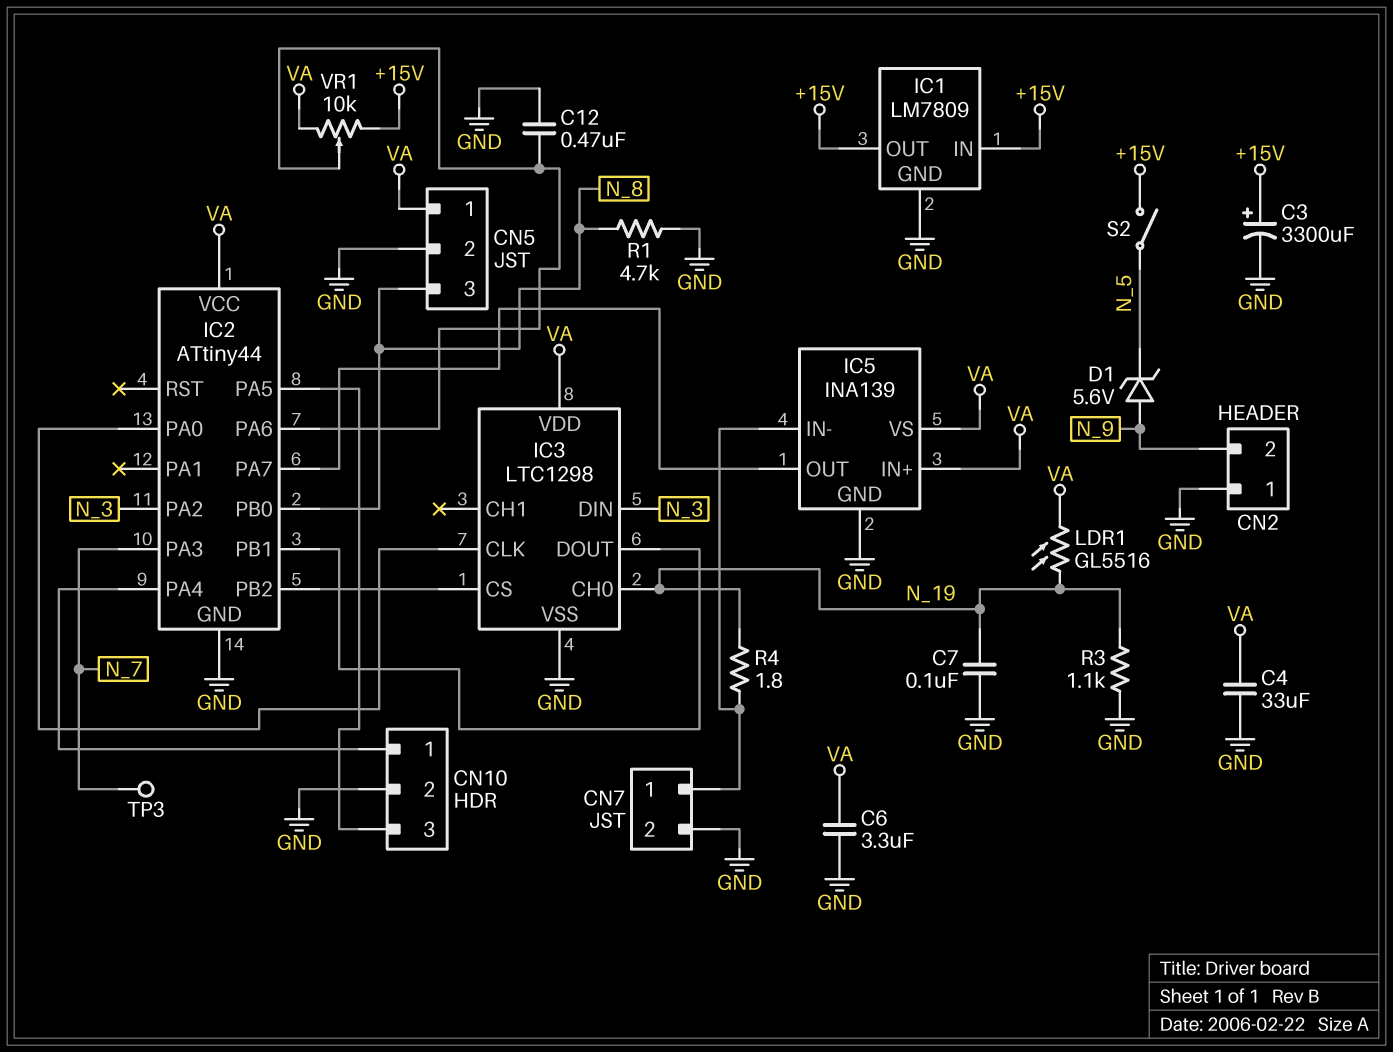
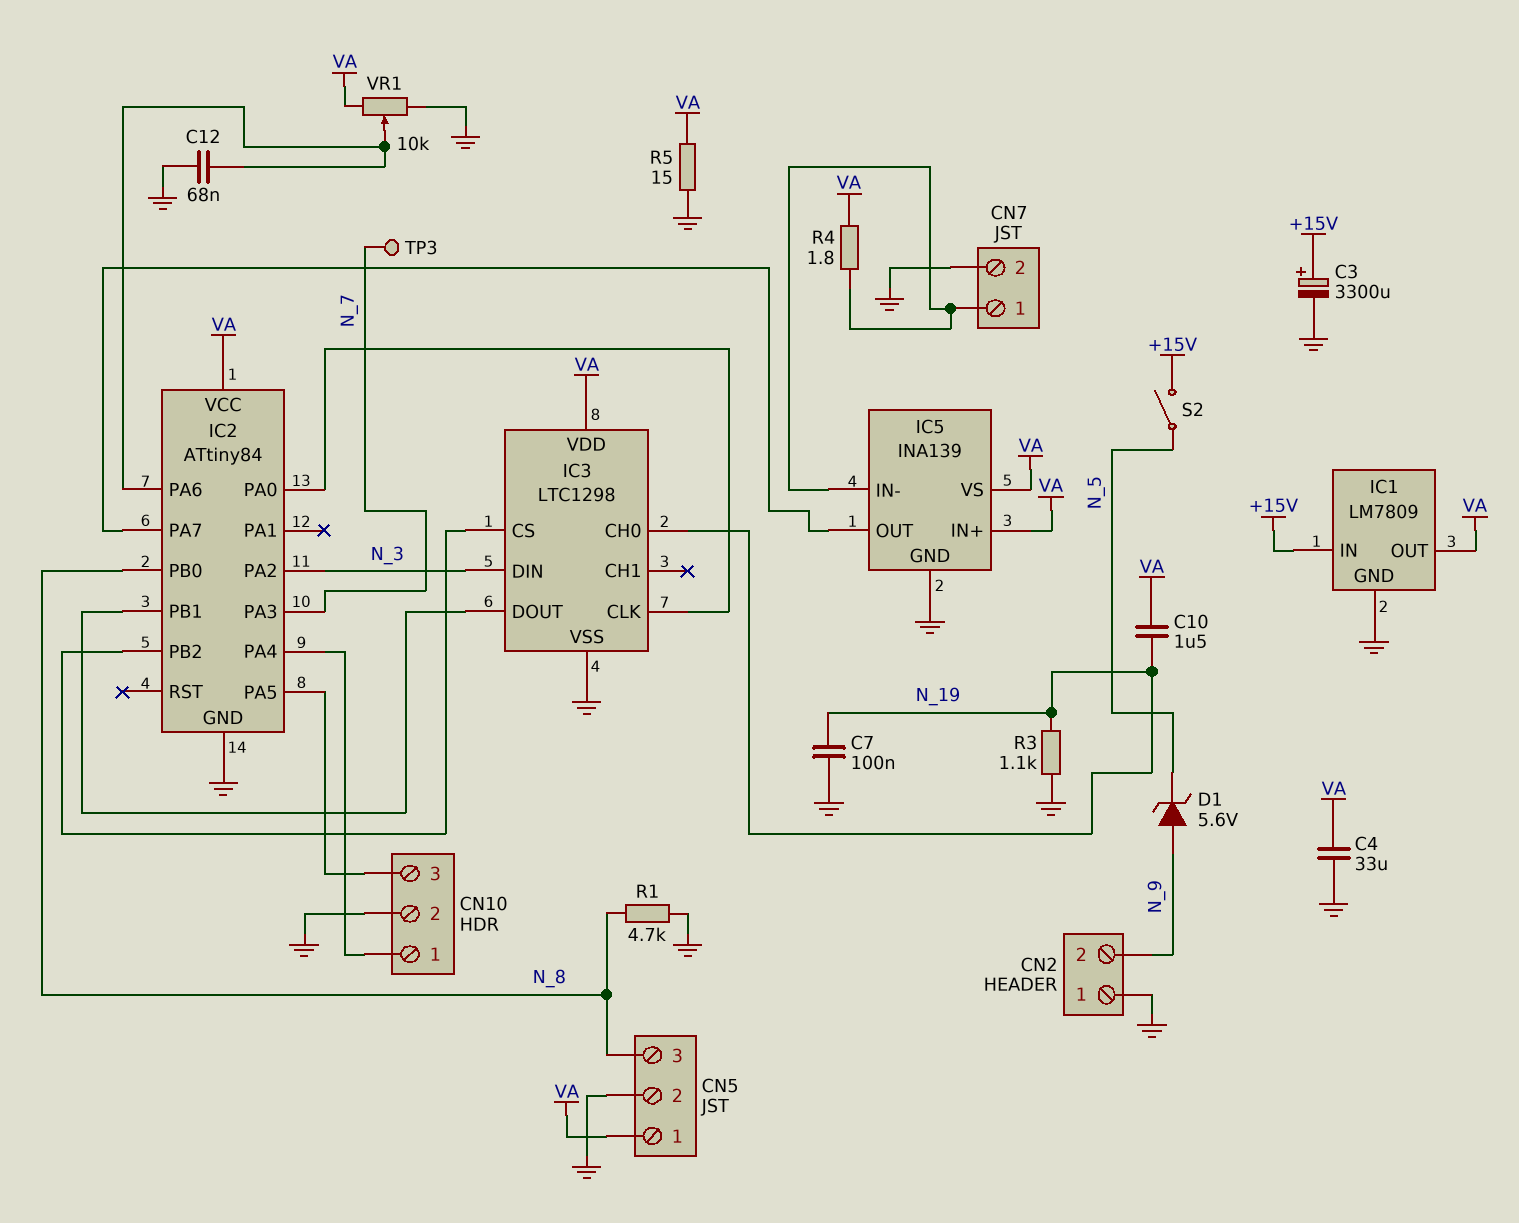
C6: 3.3uF (GND, VA) -> none
C10: none -> 1.5uF (N_19, VA)
C12: 470nF (GND, IC2/PA6) -> 68nF (GND, IC2/PA6)
IC1 pin OUT: +15V -> VA
IC2: ATtiny44 -> ATtiny84
LDR1: GL5516 (N_19, VA) -> none
R4: 1.8 (CN7/1, N_19) -> 1.8 (CN7/1, VA)
R5: none -> 15 (GND, VA)
VR1: 10k (+15V, VA, wiper IC2/PA6) -> 10k (GND, VA, wiper IC2/PA6)

